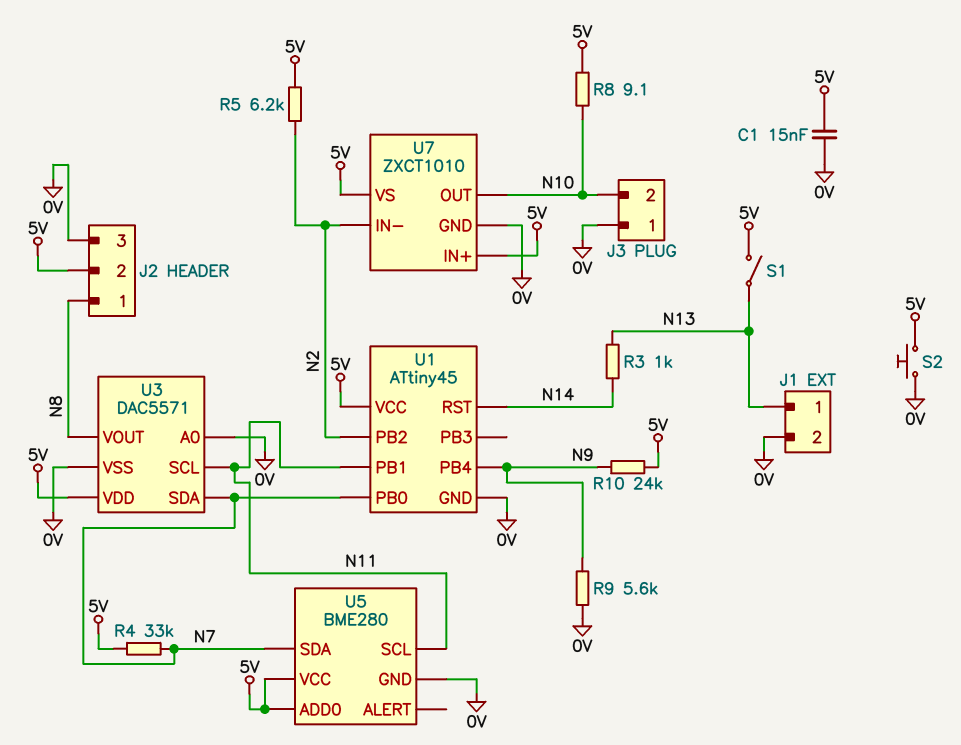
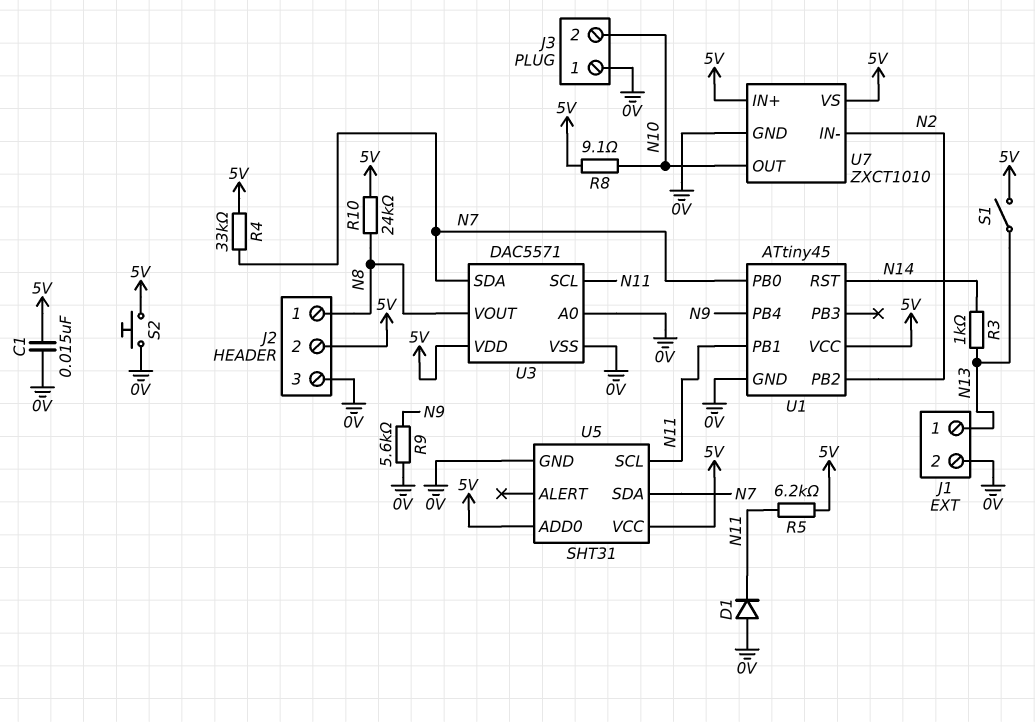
D1: none -> diode (A 0V, K N11)
R5: 6.2k (5V, N2) -> 6.2k (5V, N11)
R10: 24k (5V, N9) -> 24k (5V, N8)
U5: BME280 -> SHT31

